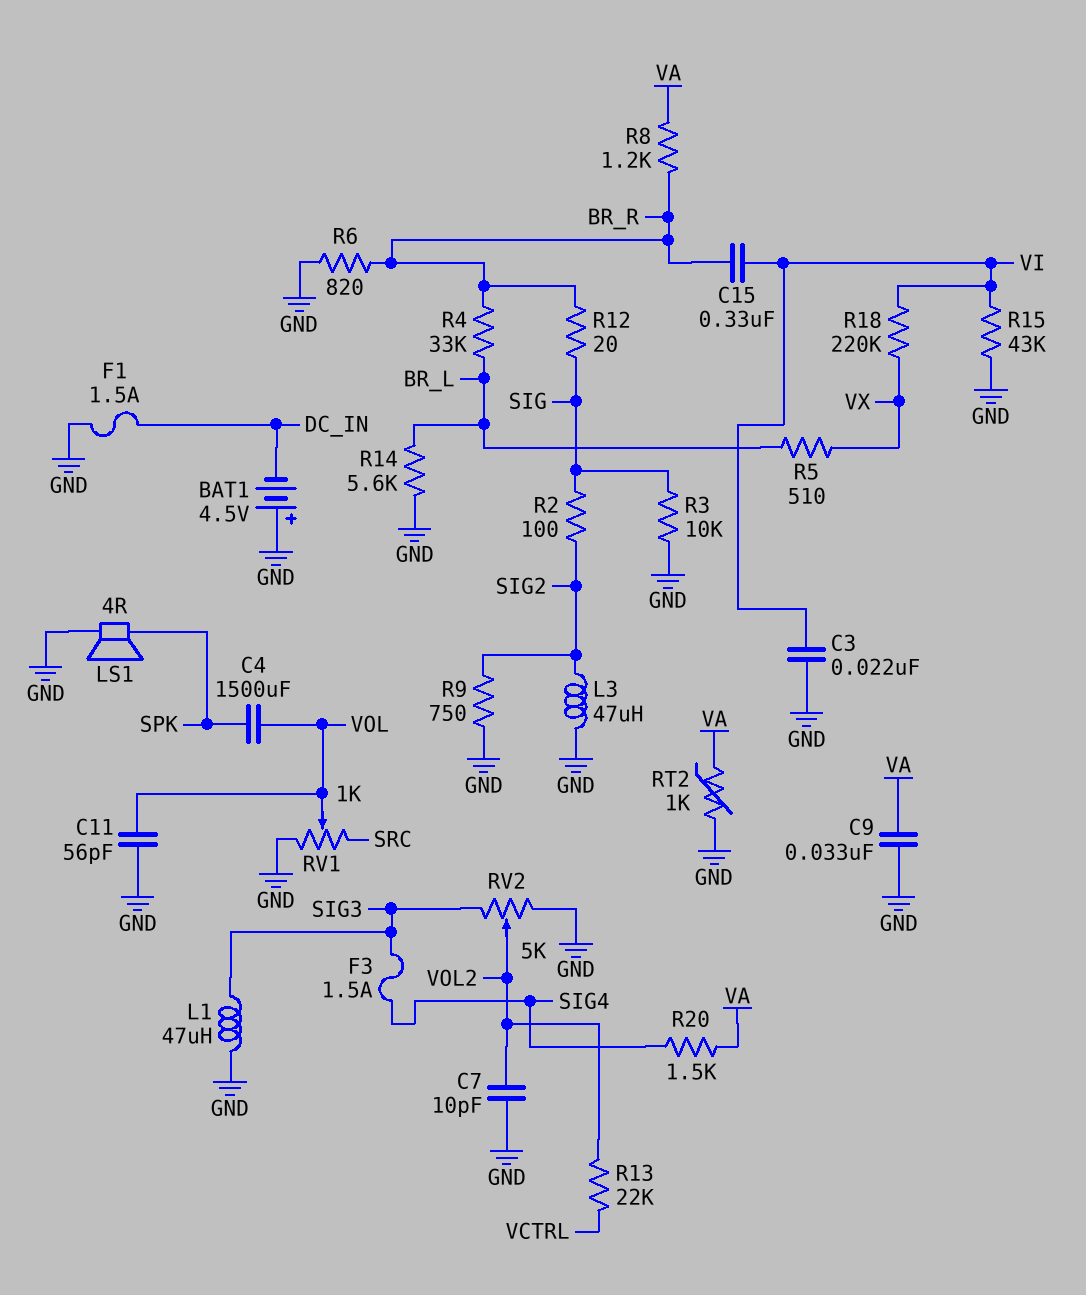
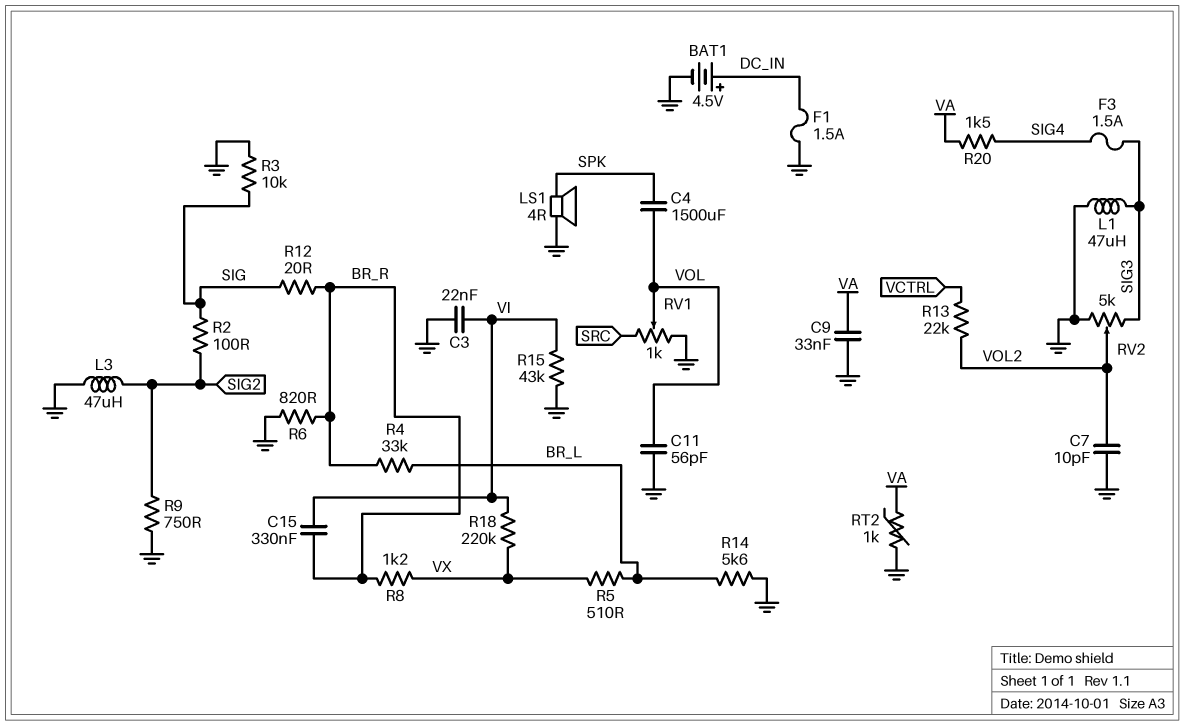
BAT1: 4.5V (plus GND, minus DC_IN) -> 4.5V (plus DC_IN, minus GND)
R8: 1.2k (BR_R, VA) -> 1.2k (BR_R, VX)

